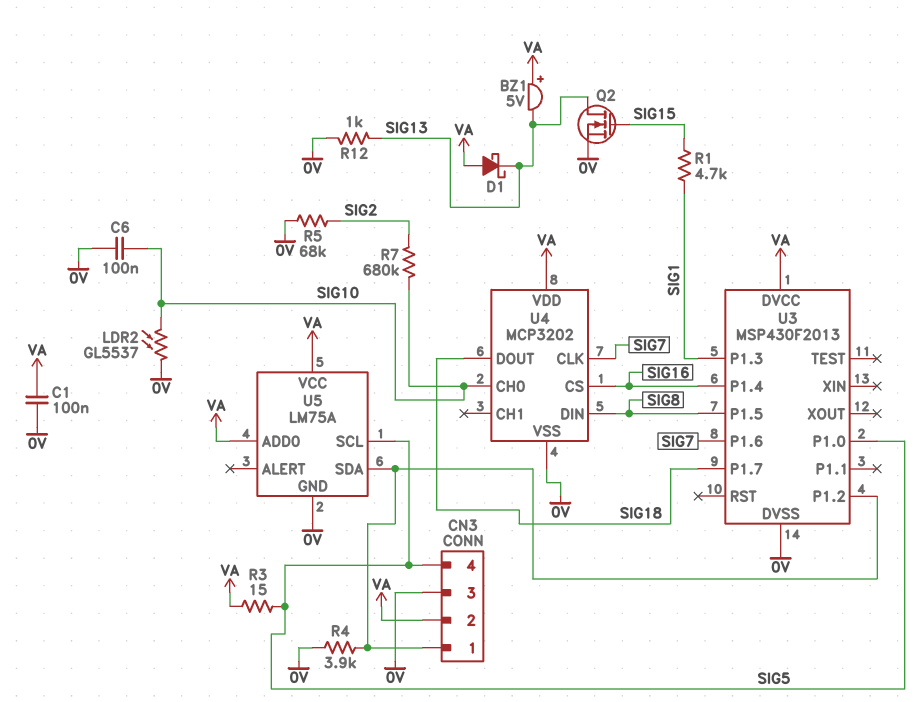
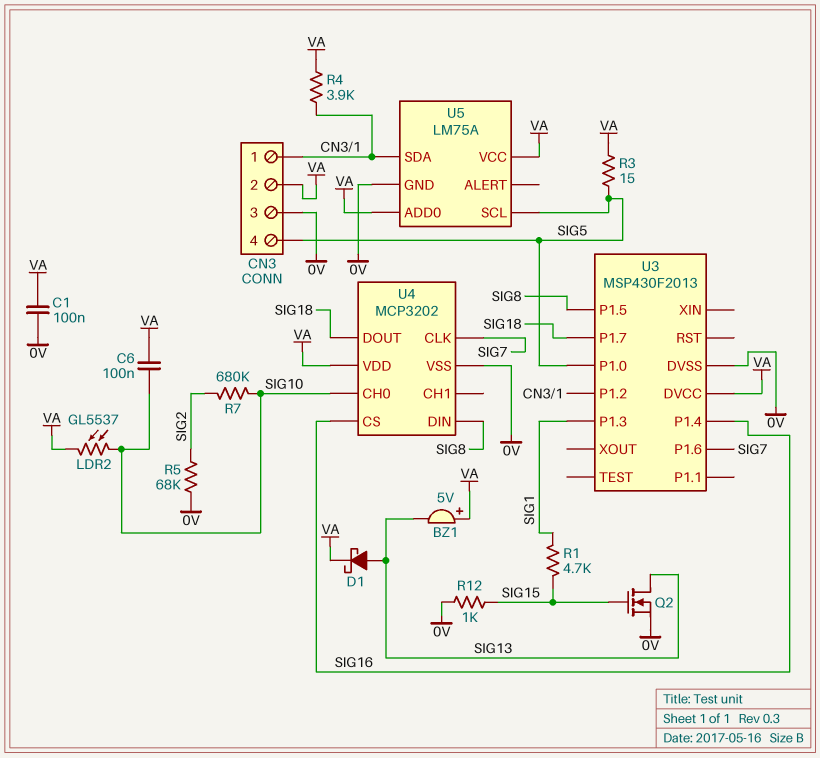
C6: 100nF (0V, SIG10) -> 100nF (SIG10, VA)
D1: schottky (A VA, K SIG13) -> schottky (A SIG13, K VA)
LDR2: GL5537 (0V, SIG10) -> GL5537 (SIG10, VA)
R4: 3.9k (0V, CN3/1) -> 3.9k (CN3/1, VA)
R12: 1k (0V, SIG13) -> 1k (0V, SIG15)

